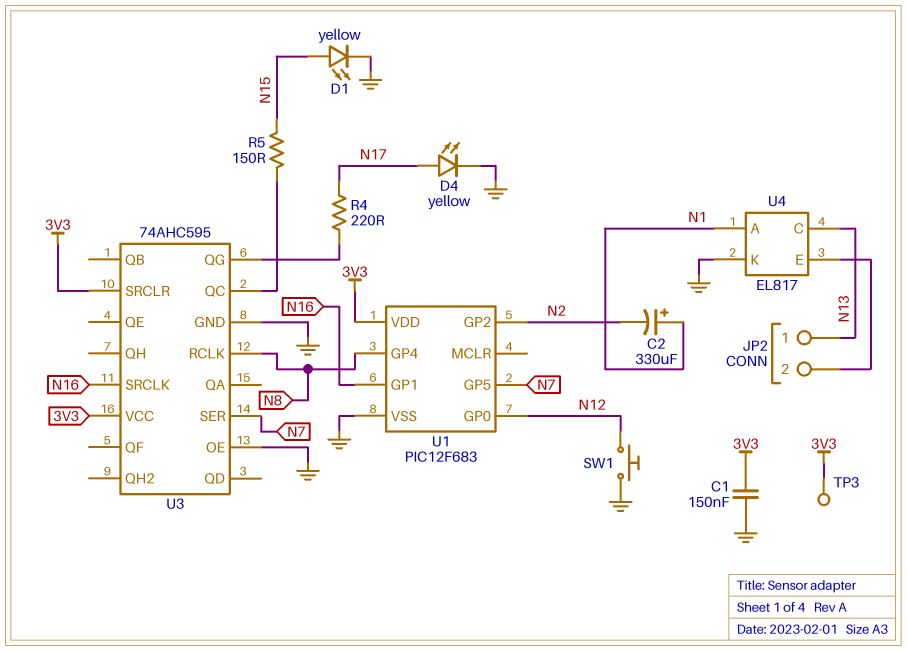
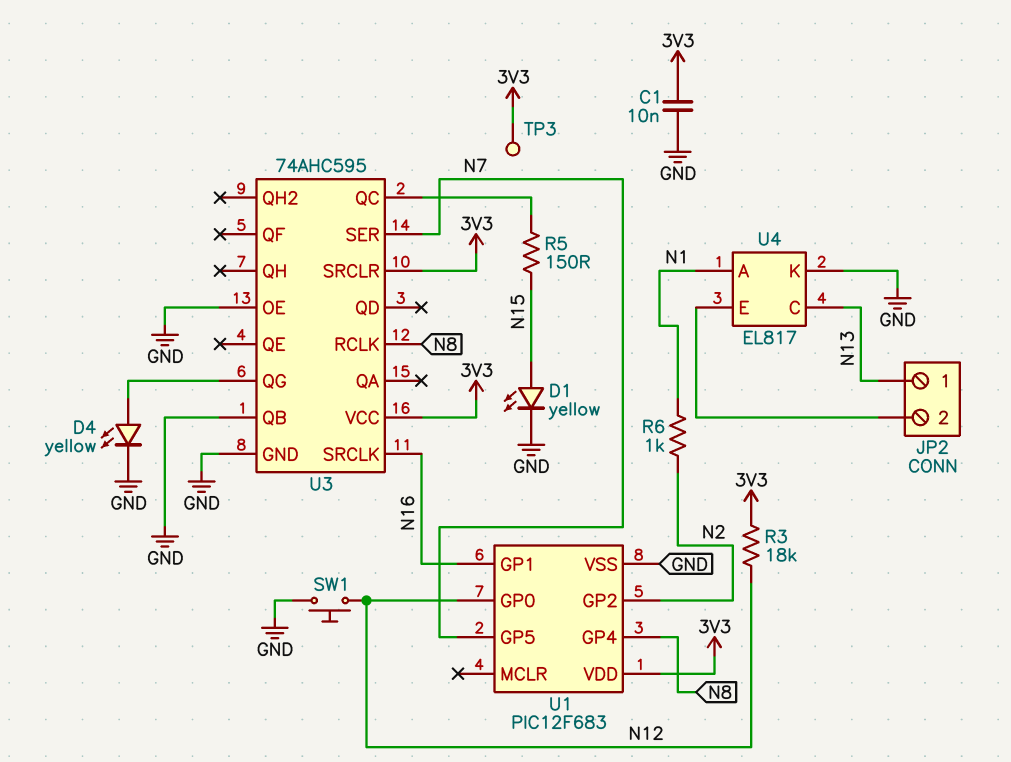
C1: 150nF (3V3, GND) -> 10nF (3V3, GND)
C2: 330uF (plus N1, minus N2) -> none
D4: LED yellow (A N17, K GND) -> LED yellow (A U3/QG, K GND)
R3: none -> 18k (3V3, N12)
R4: 220 (N17, U3/QG) -> none
R6: none -> 1k (N1, N2)
U3 pin QB: none -> GND

